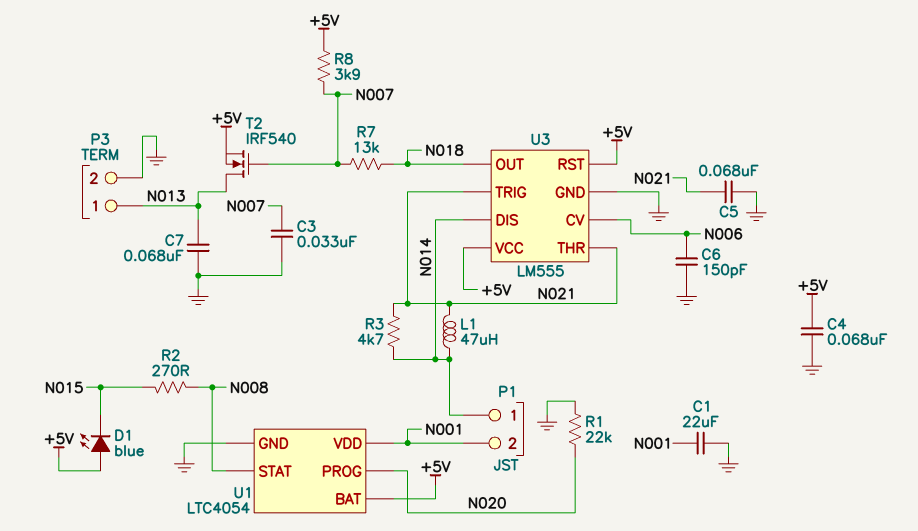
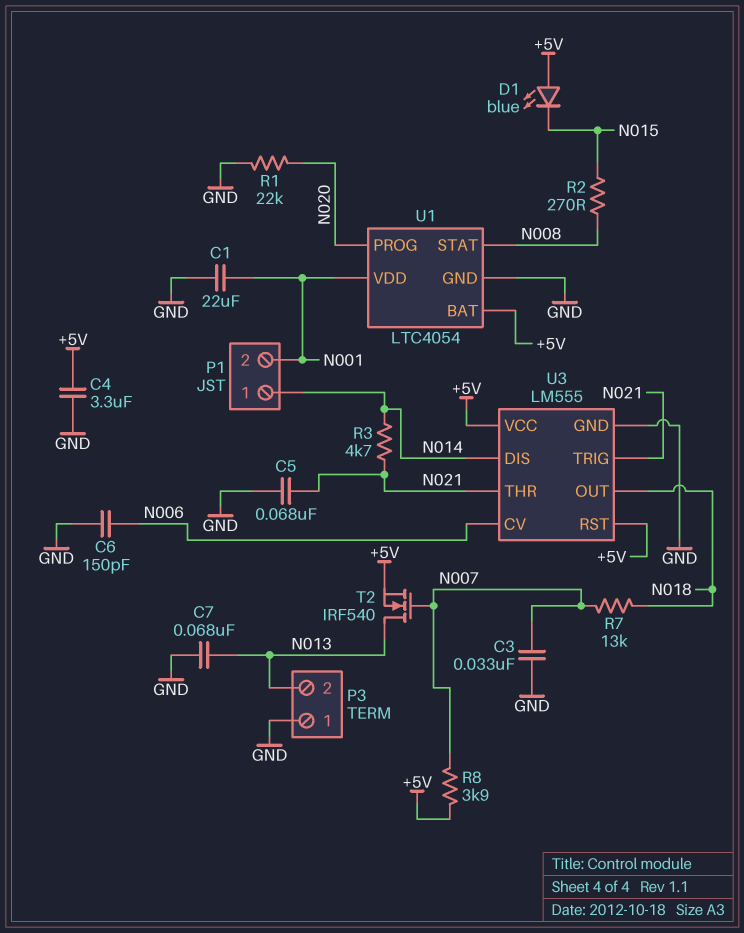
C4: 68nF (+5V, GND) -> 3.3uF (+5V, GND)
L1: 47uH (N014, N021) -> none
P3 pin 1: N013 -> GND
P3 pin 2: GND -> N013

